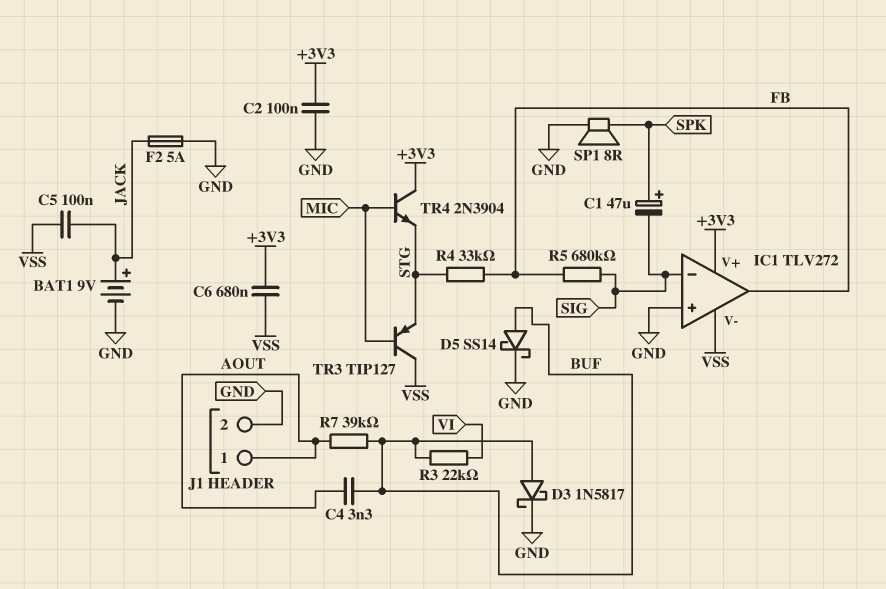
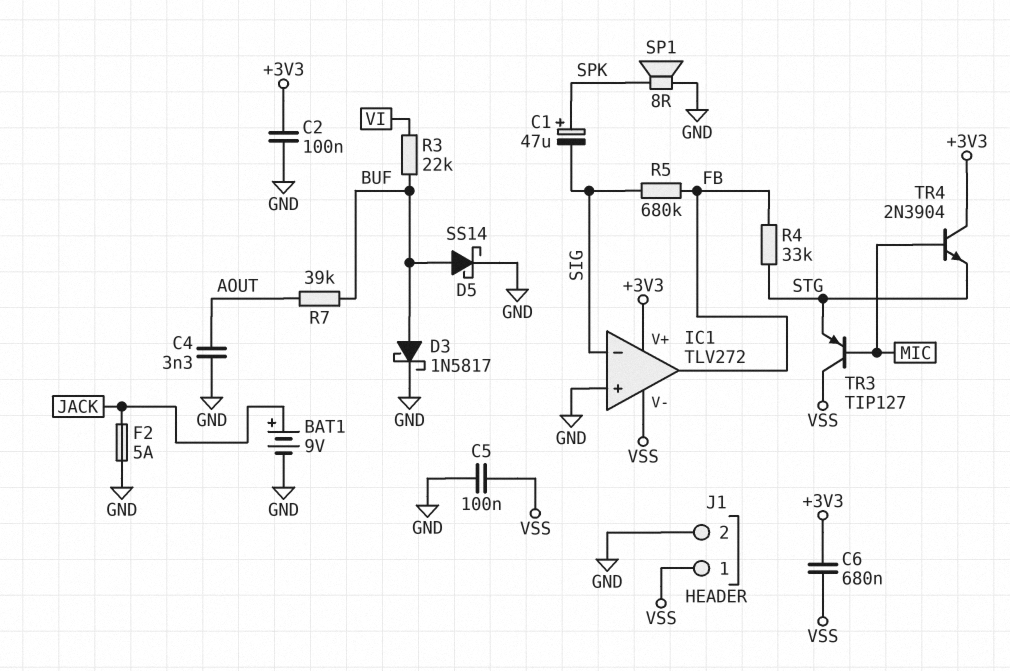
C4: 3.3nF (AOUT, BUF) -> 3.3nF (AOUT, GND)
C5: 100nF (JACK, VSS) -> 100nF (GND, VSS)
J1 pin 1: AOUT -> VSS

